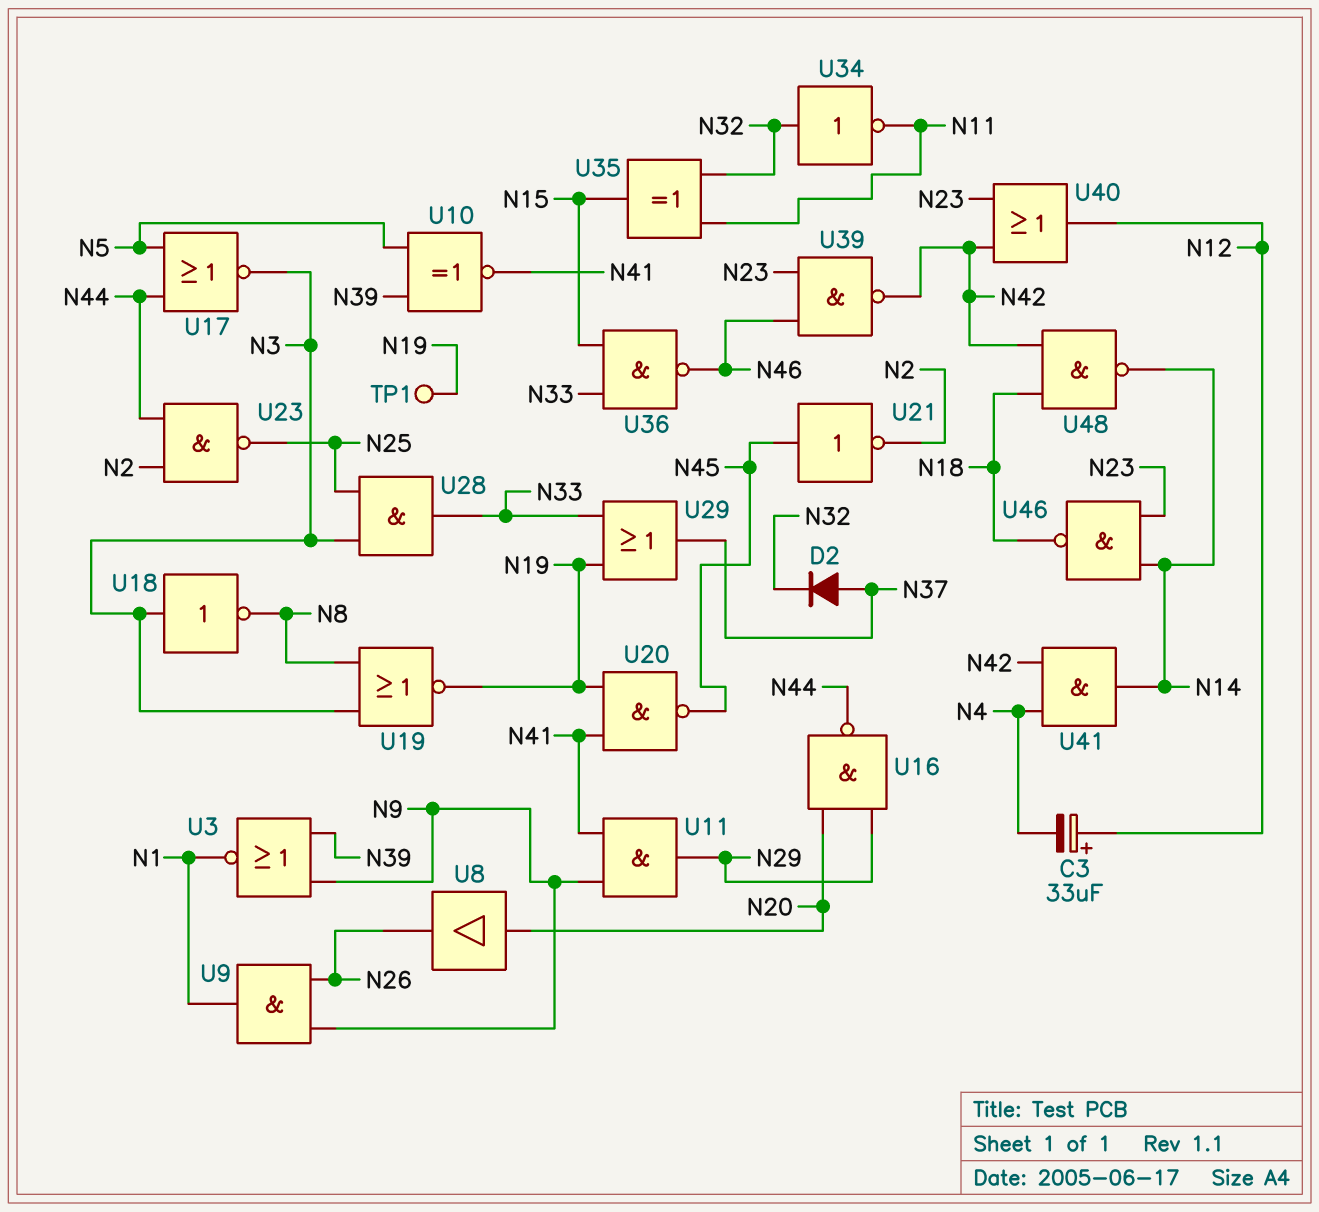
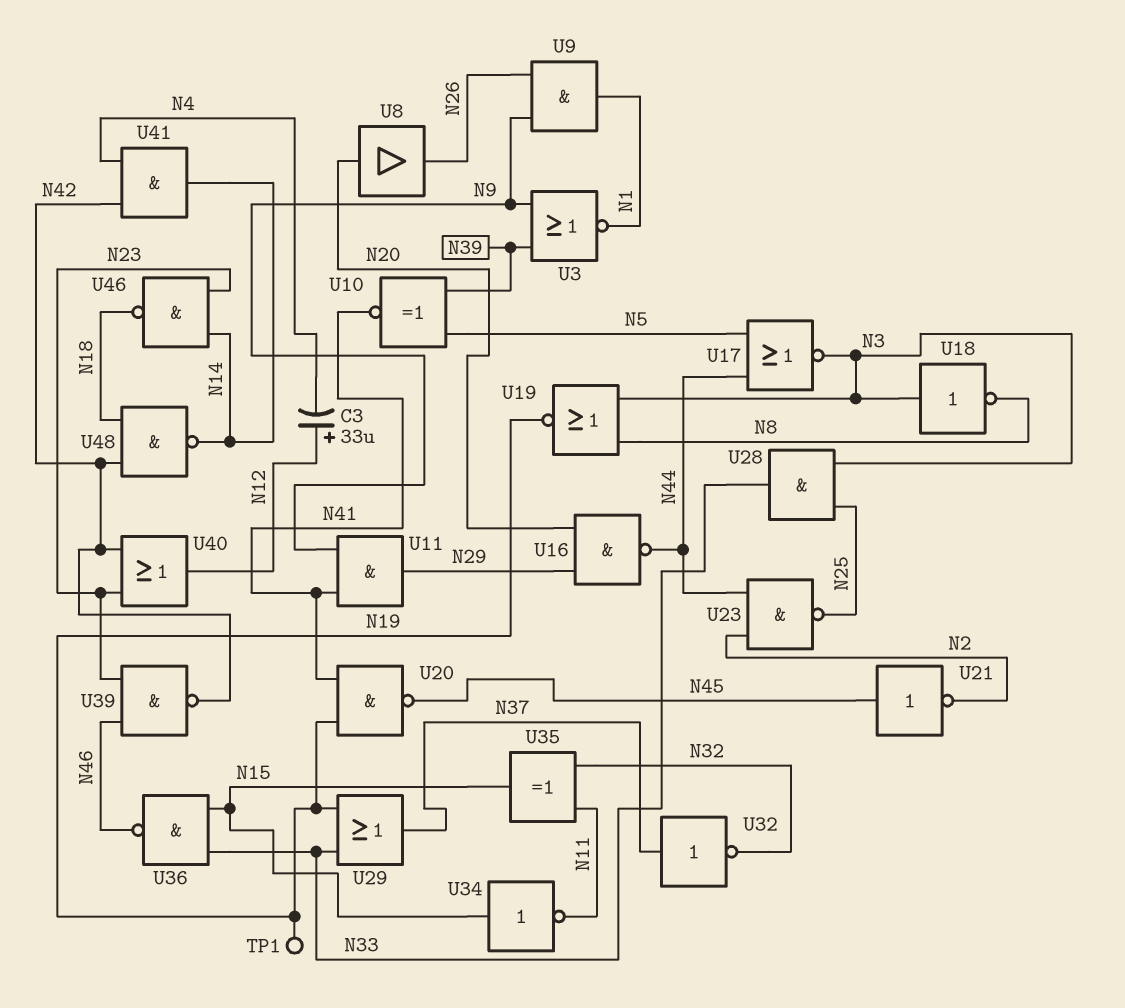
D2: diode (A N37, K N32) -> none
U32: none -> NOT (in N37, out N32)
U34: NOT (in N32, out N11) -> NOT (in N15, out N11)

